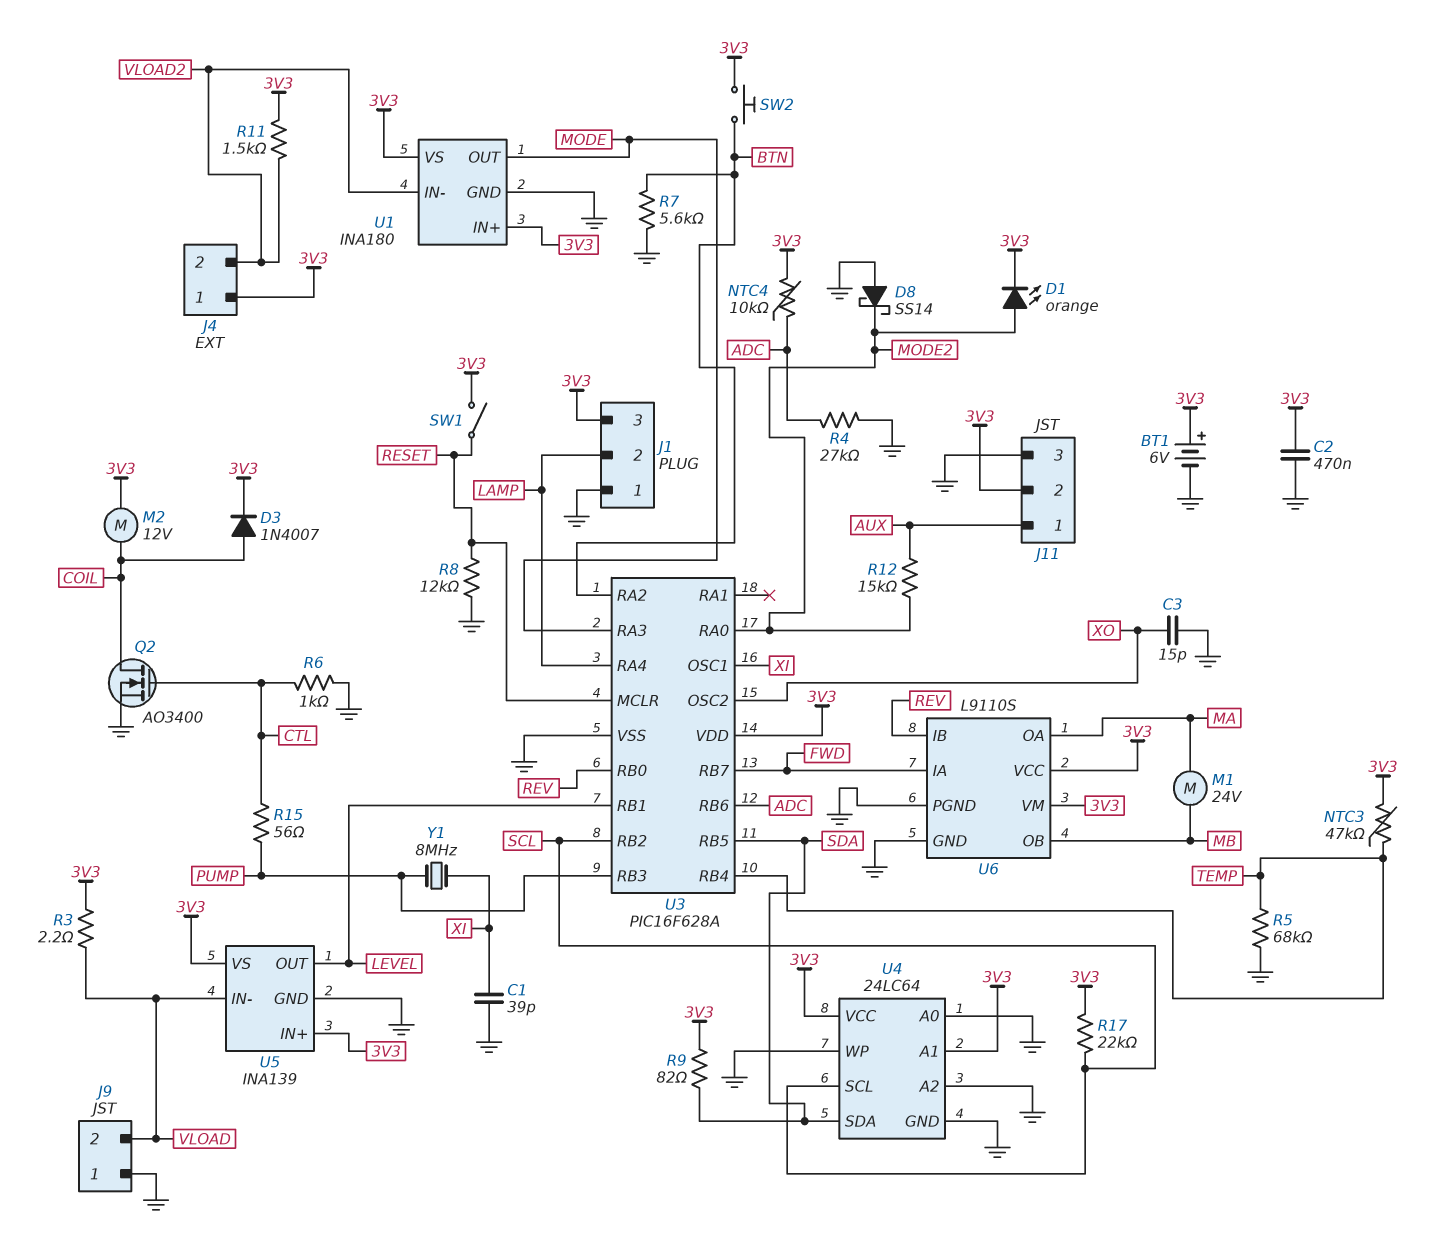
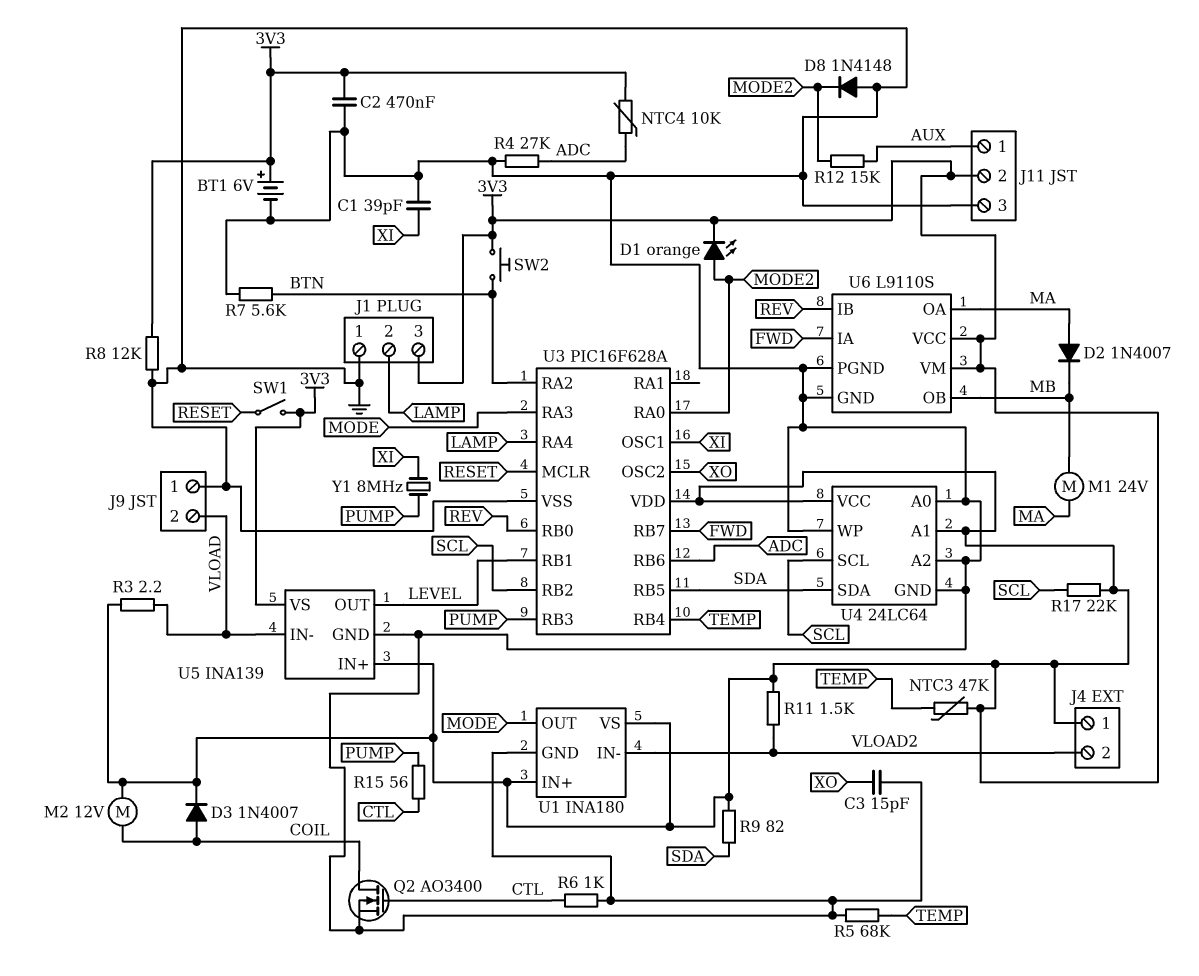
D2: none -> diode 1N4007 (A MA, K MB)
D8: schottky SS14 (A GND, K MODE2) -> diode 1N4148 (A GND, K MODE2)
R8: 12k (GND, RESET) -> 12k (3V3, GND)

